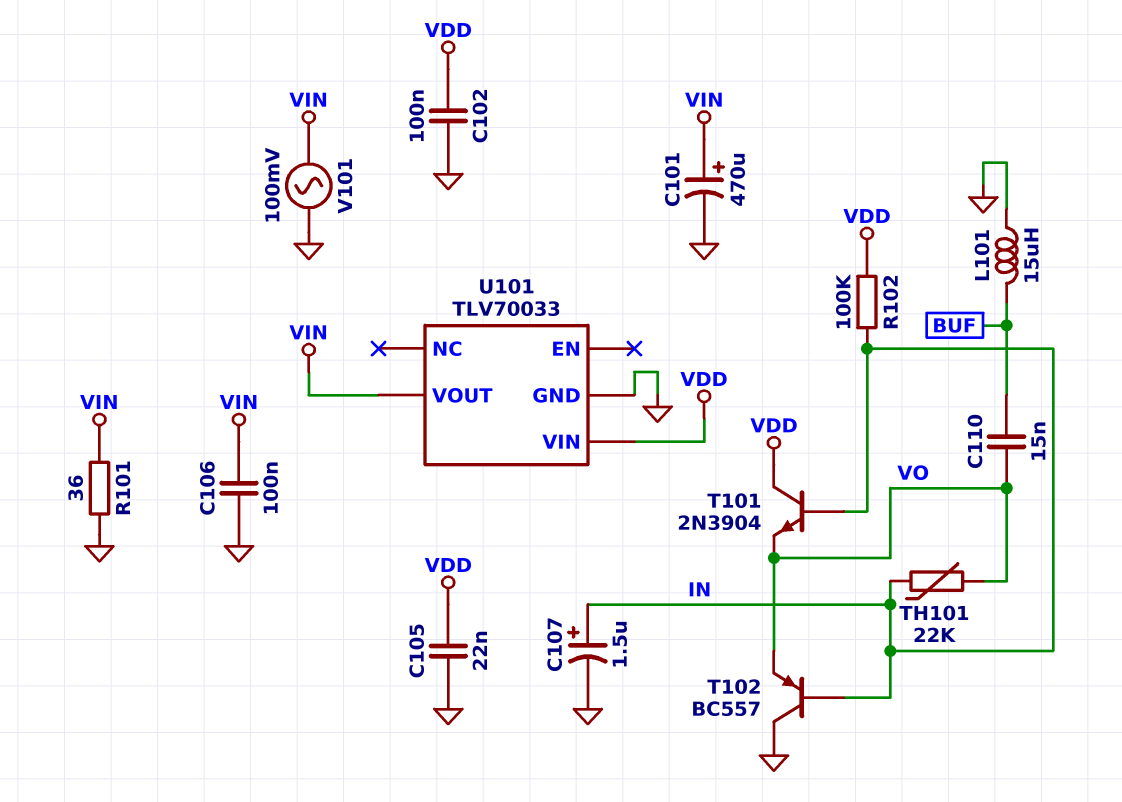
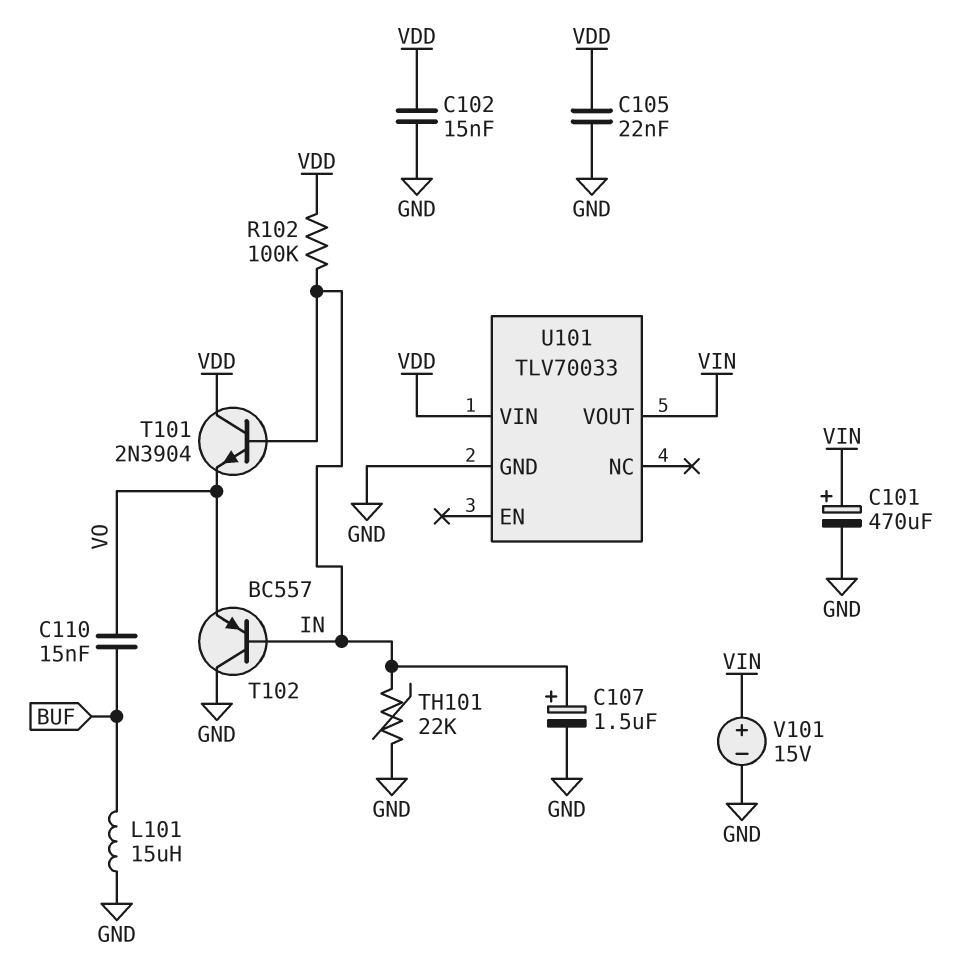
C102: 100nF (GND, VDD) -> 15nF (GND, VDD)
C106: 100nF (GND, VIN) -> none
R101: 36 (GND, VIN) -> none
TH101: 22k (IN, VO) -> 22k (GND, IN)
V101: AC 100mV (GND, VIN) -> 15V (plus VIN, minus GND)

